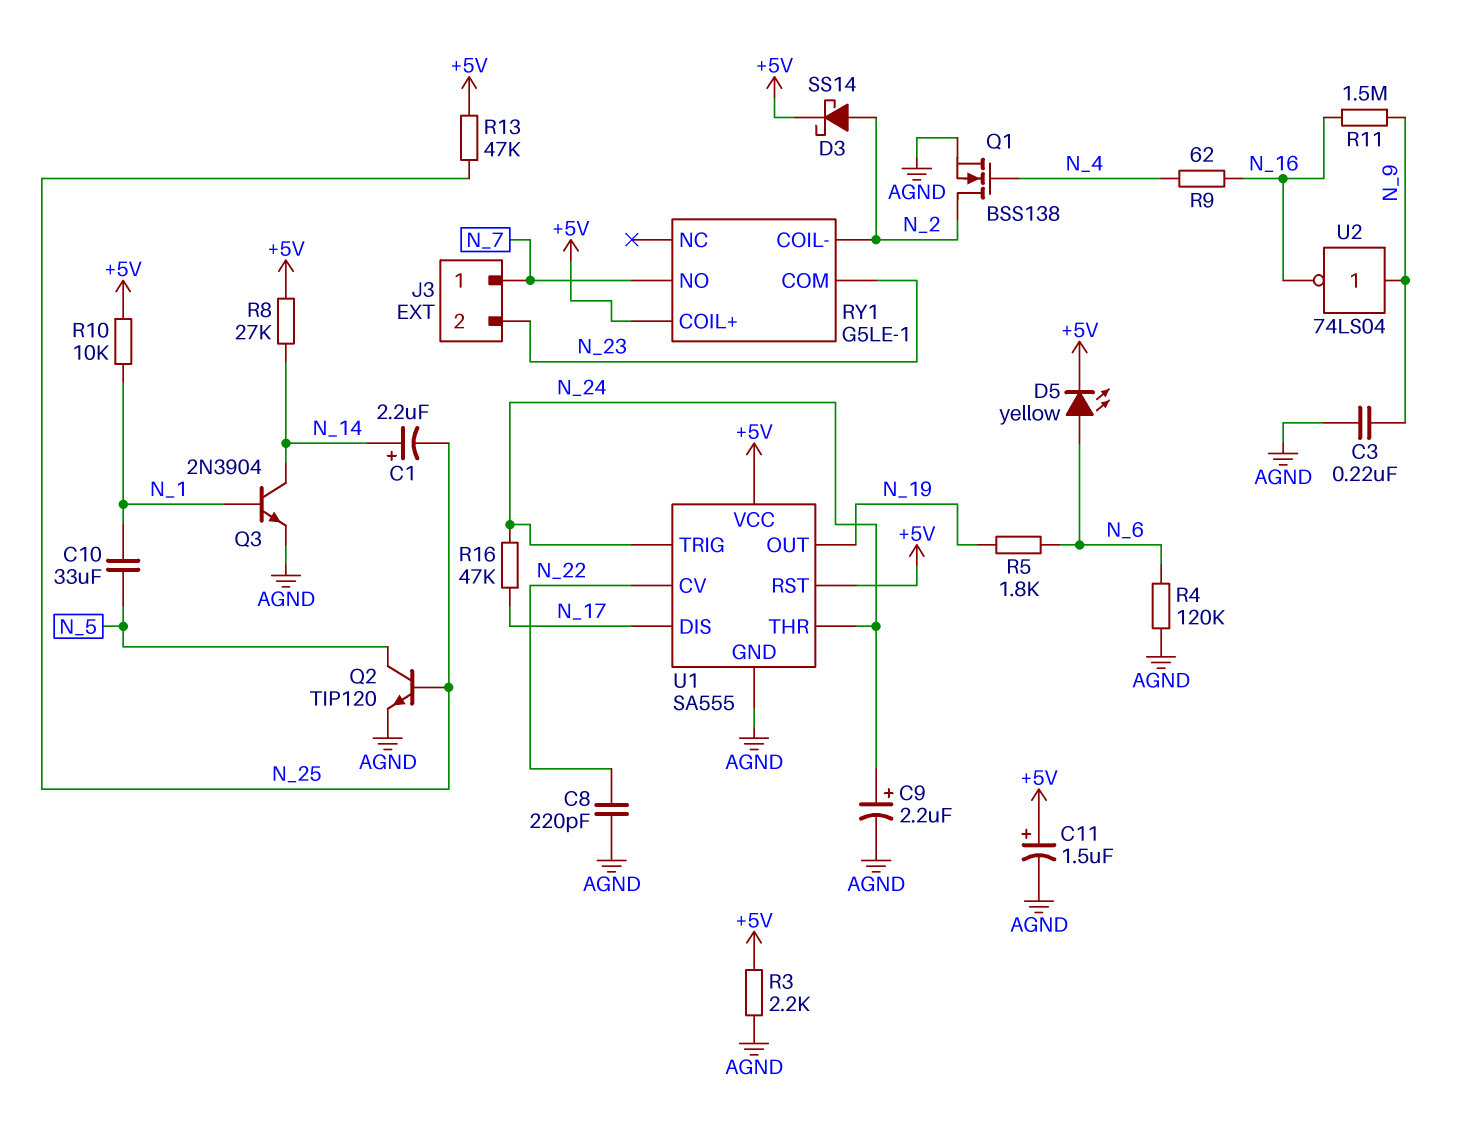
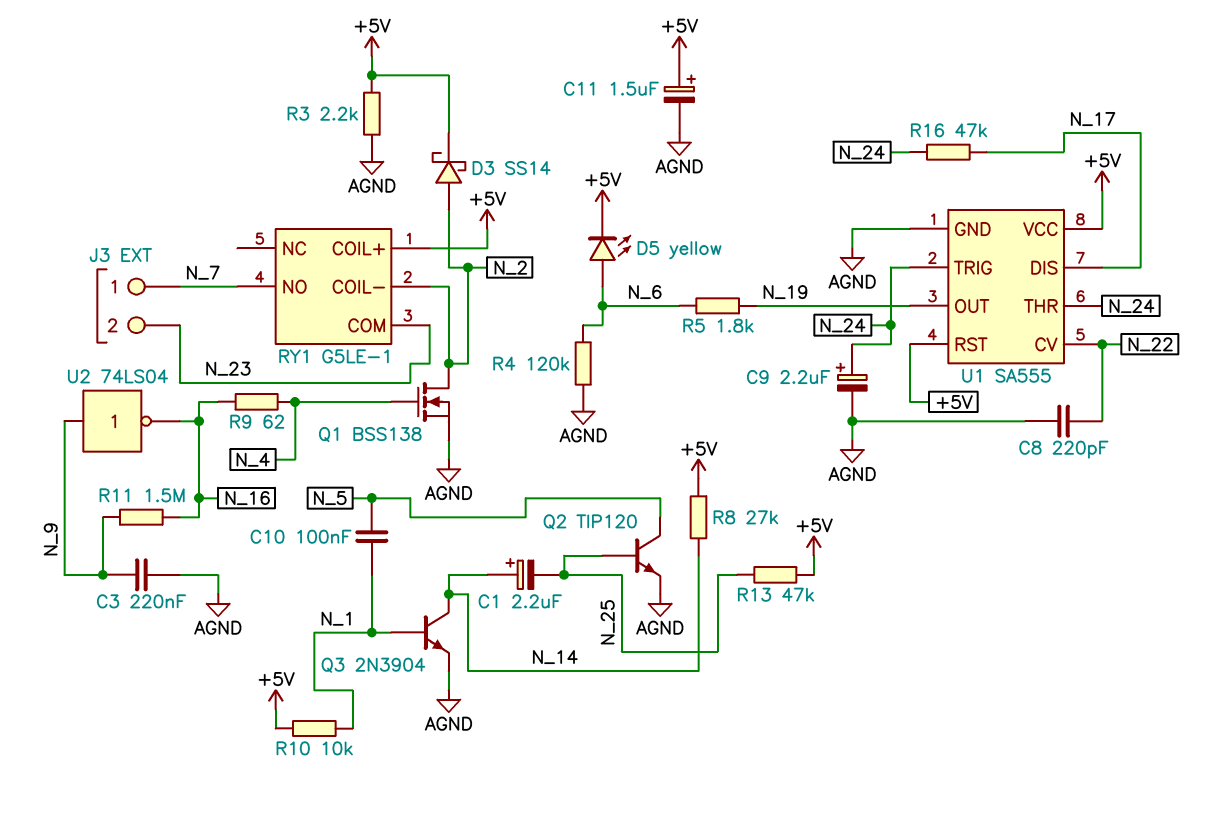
C10: 33uF (N_1, N_5) -> 100nF (N_1, N_5)

